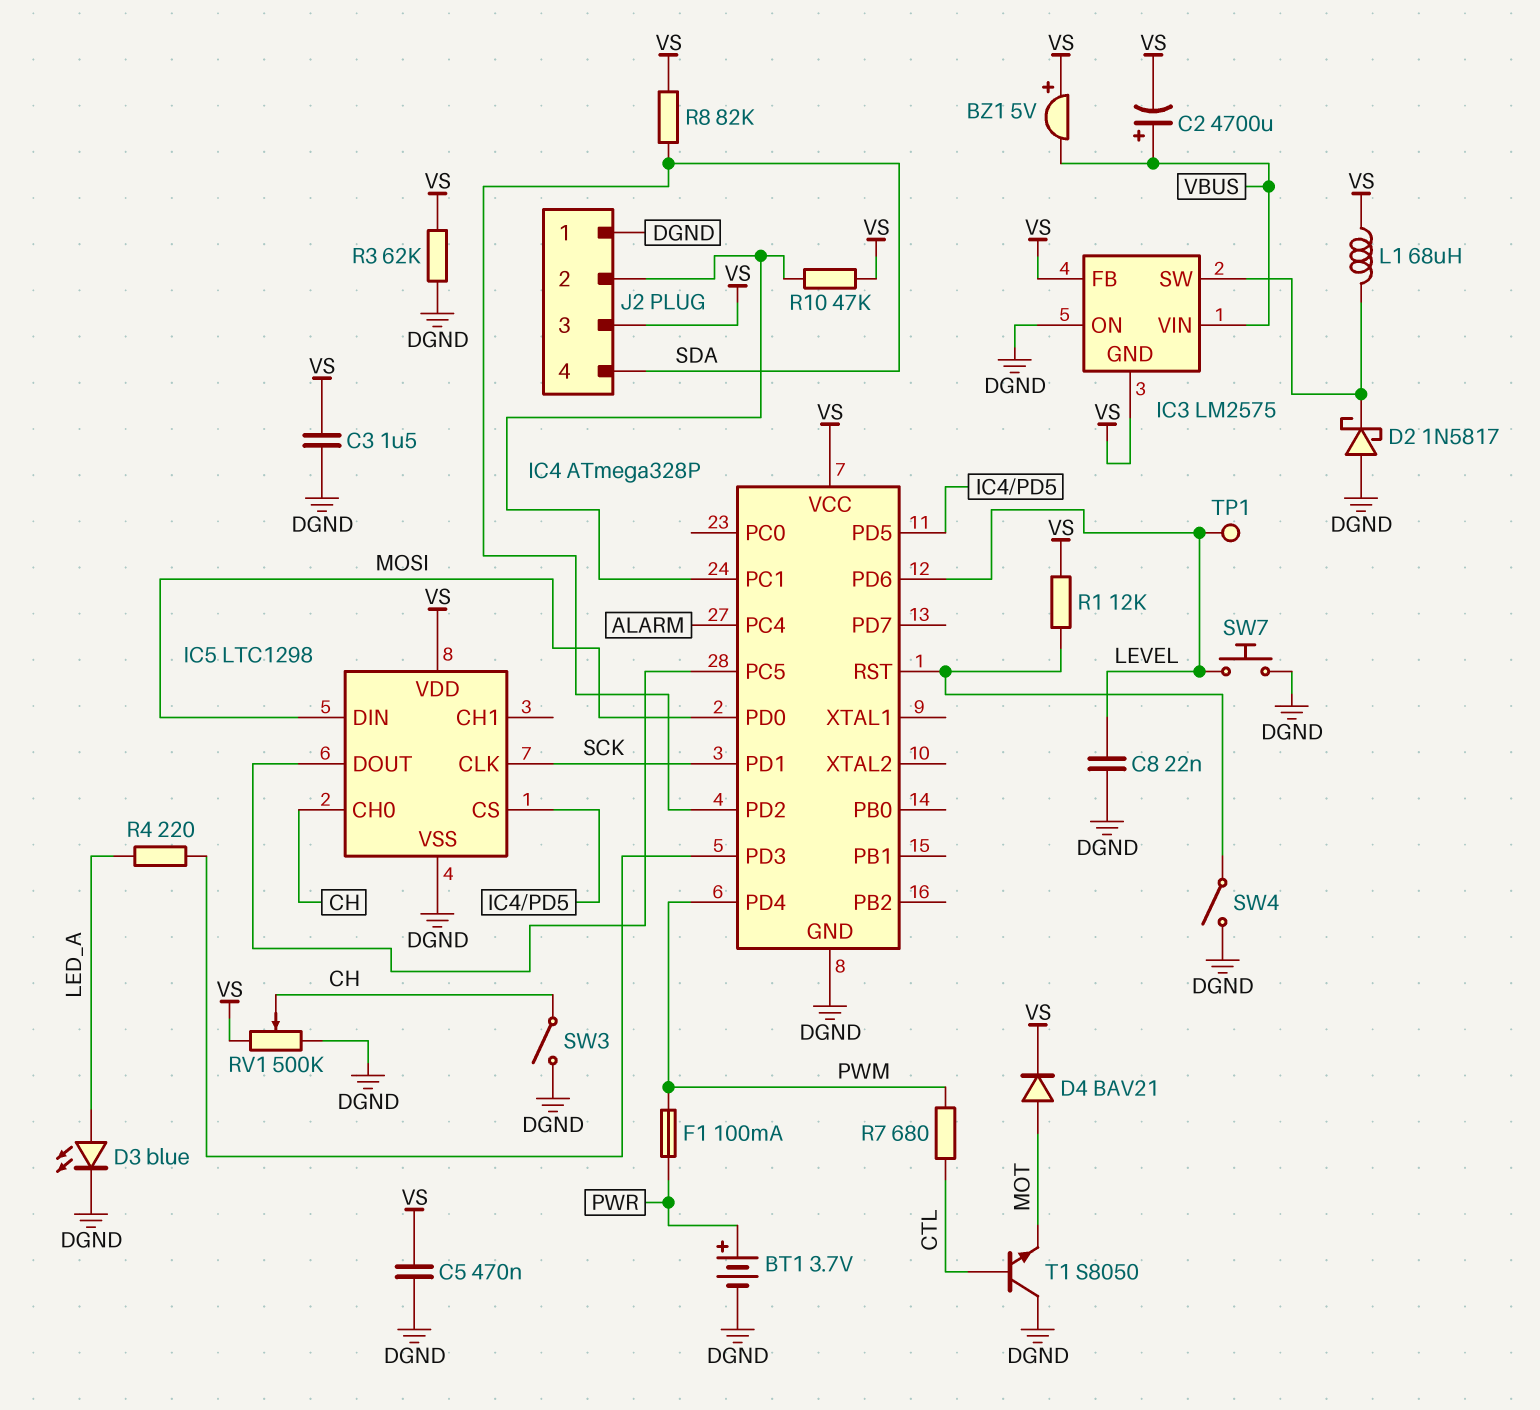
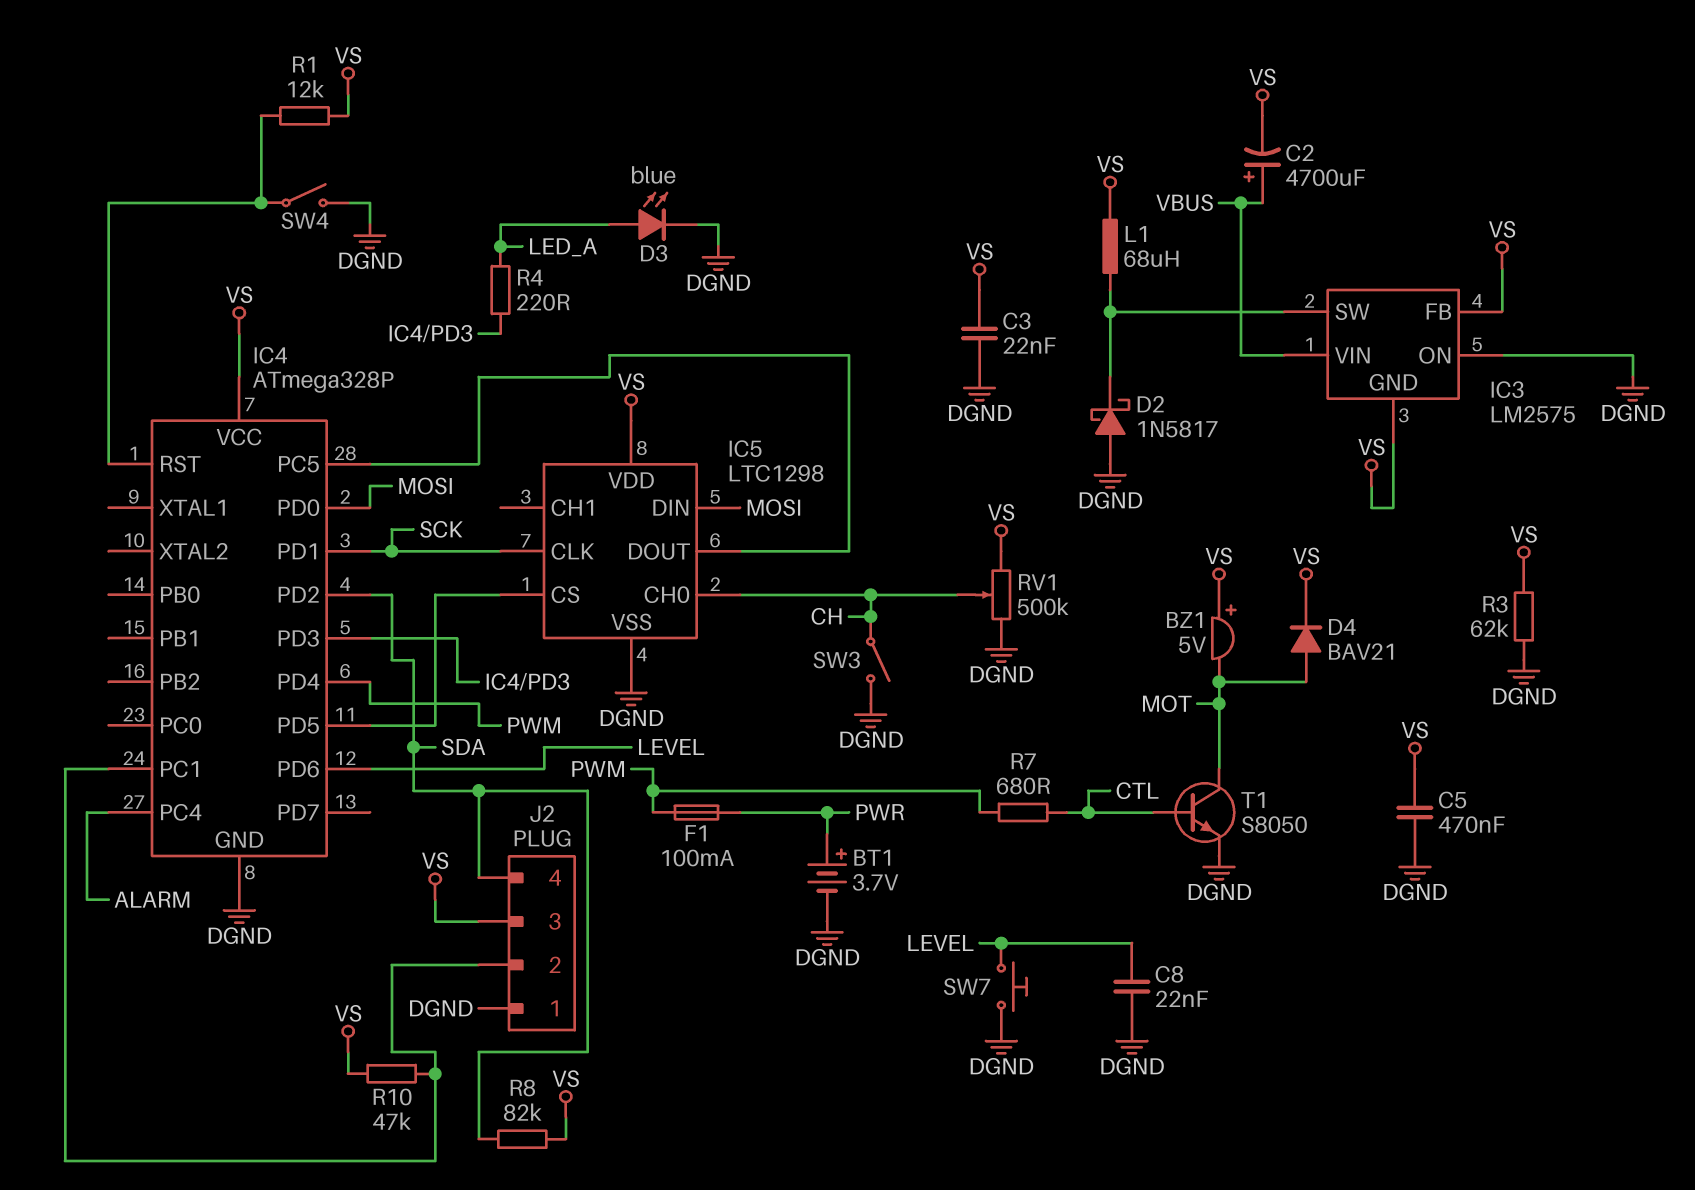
BZ1: buzzer 5V (plus VS, minus VBUS) -> buzzer 5V (plus VS, minus MOT)
C3: 1.5uF (DGND, VS) -> 22nF (DGND, VS)
T1: NPN S8050 (B CTL, C DGND, E MOT) -> NPN S8050 (B CTL, C MOT, E DGND)
TP1: test point (LEVEL) -> none

